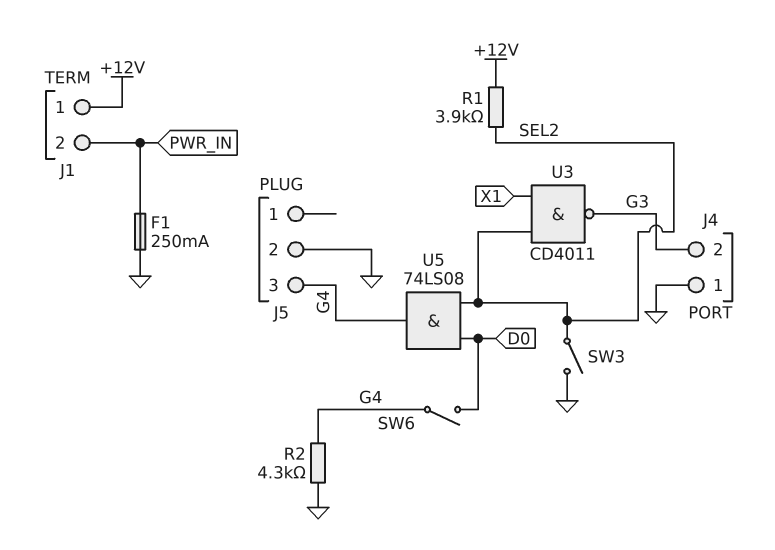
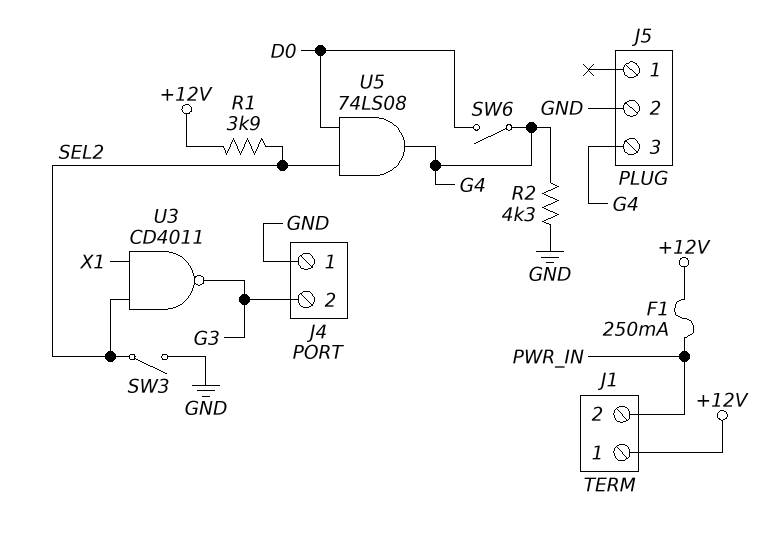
F1: 250mA (GND, PWR_IN) -> 250mA (+12V, PWR_IN)

